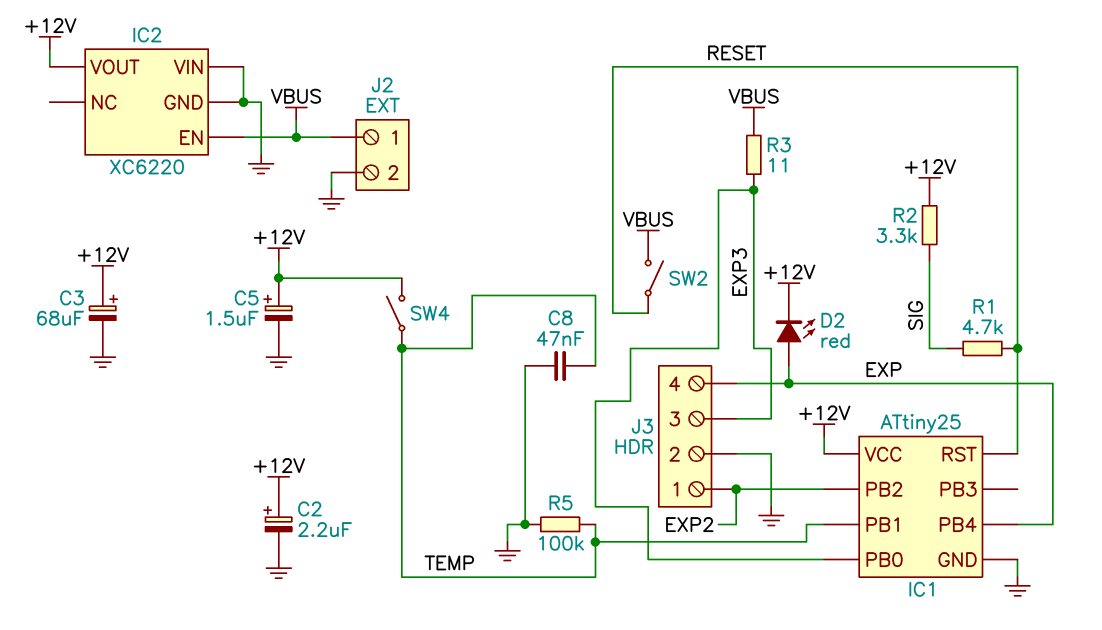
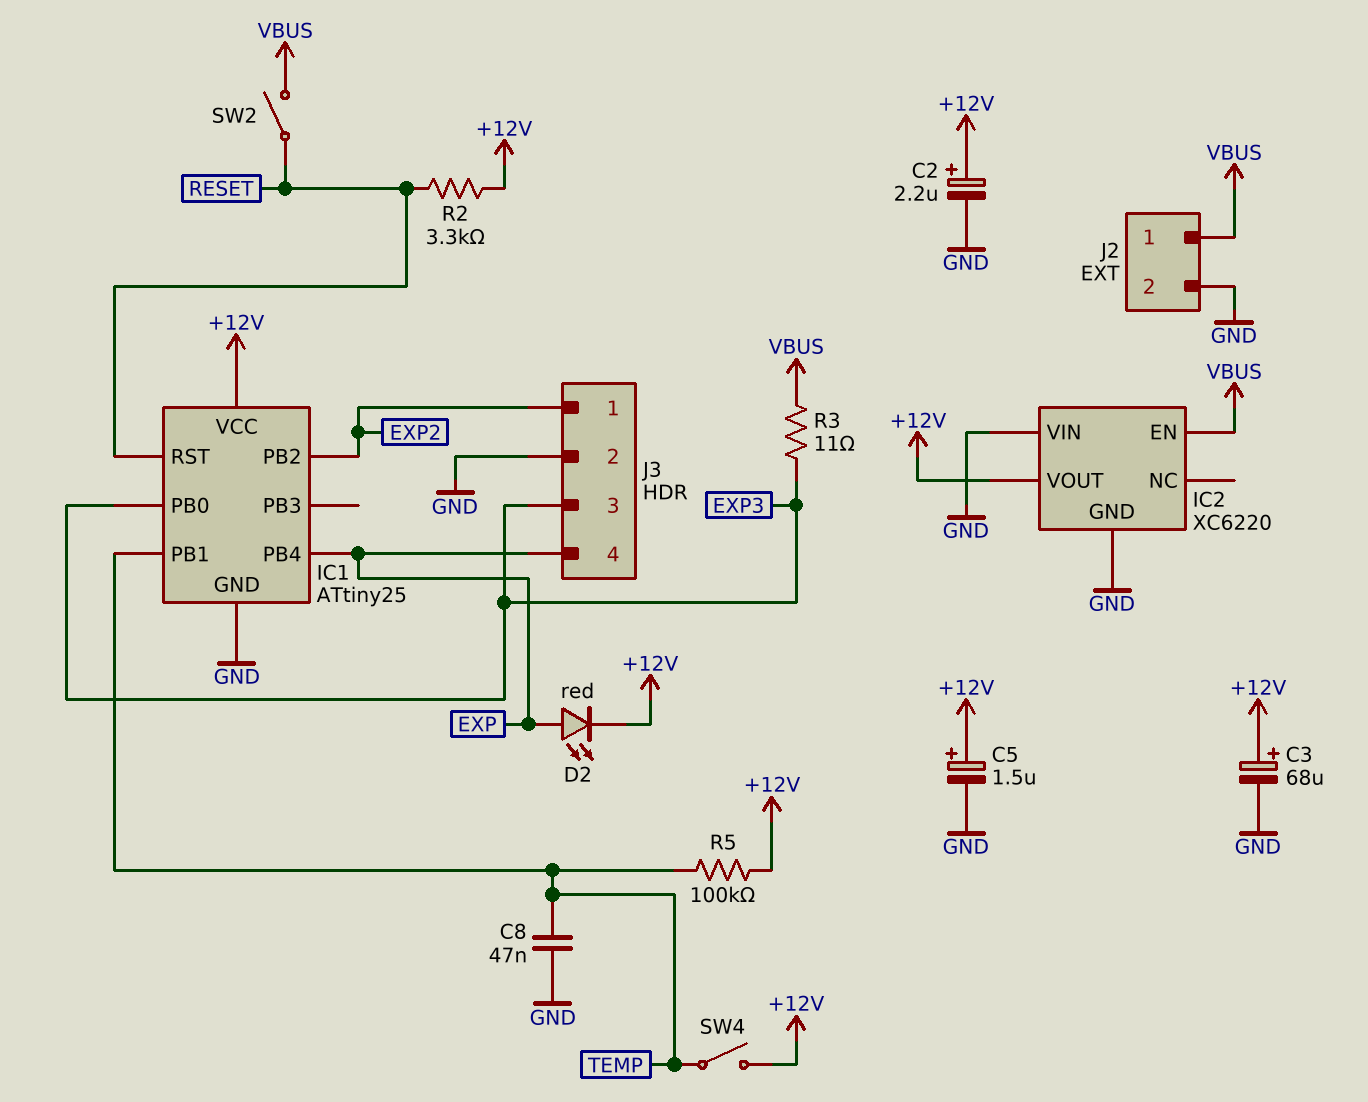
R1: 4.7k (RESET, SIG) -> none
R2: 3.3k (+12V, SIG) -> 3.3k (+12V, RESET)
R5: 100k (GND, TEMP) -> 100k (+12V, TEMP)

